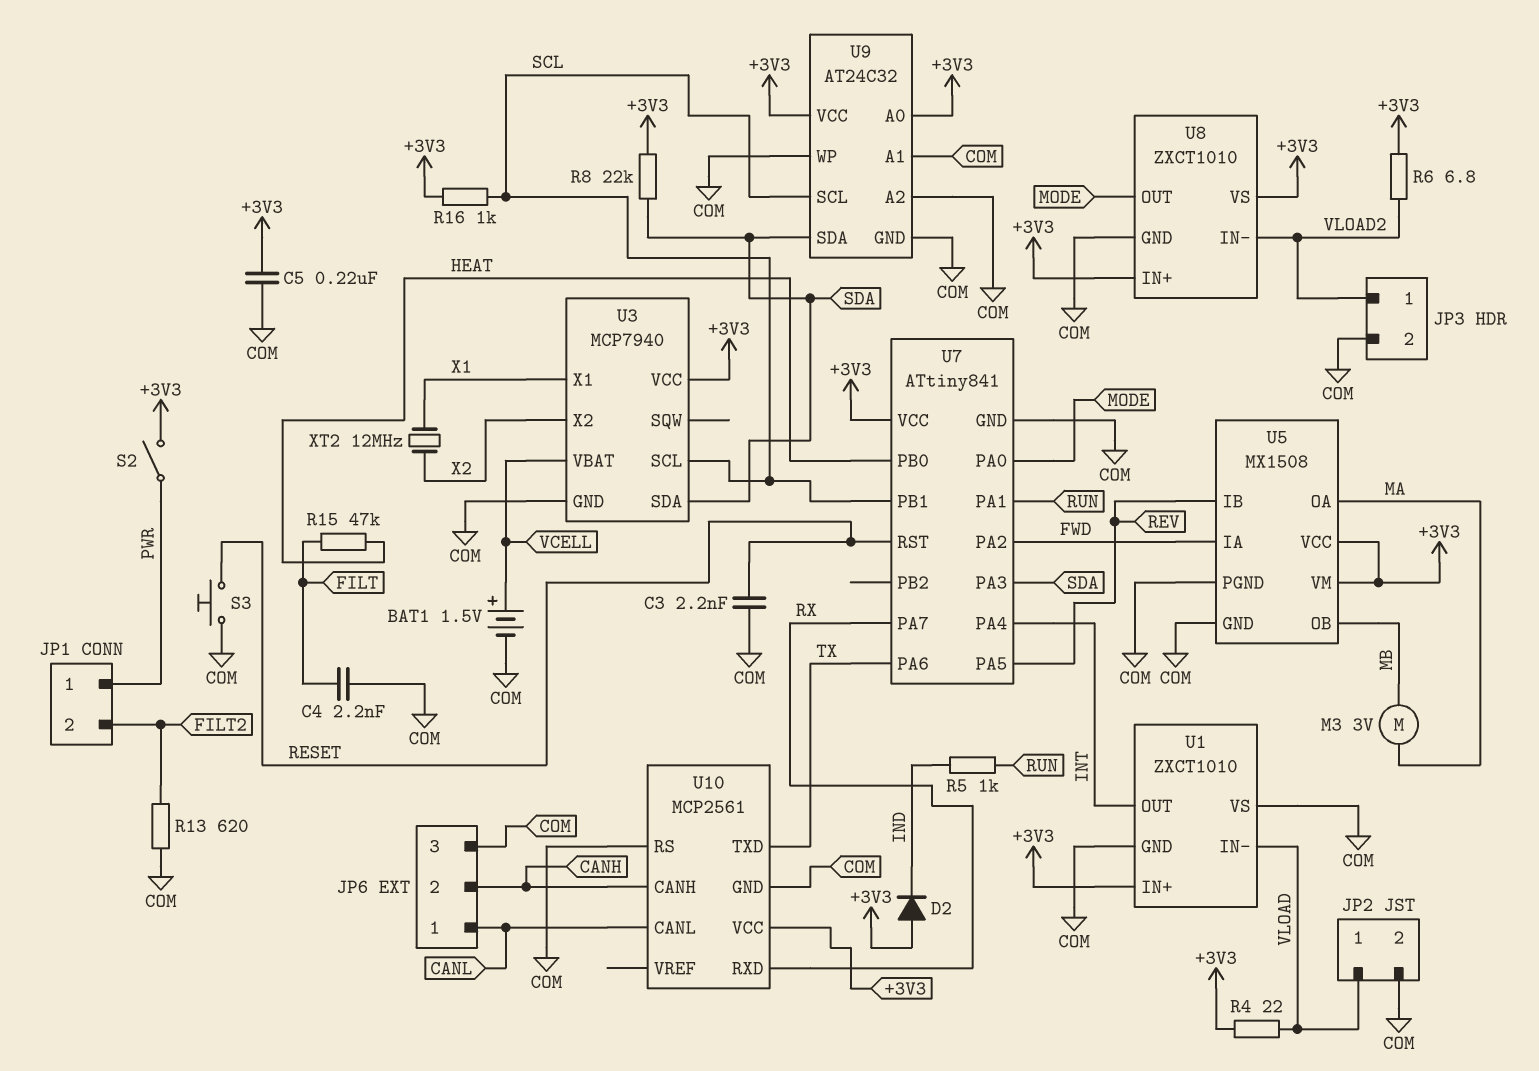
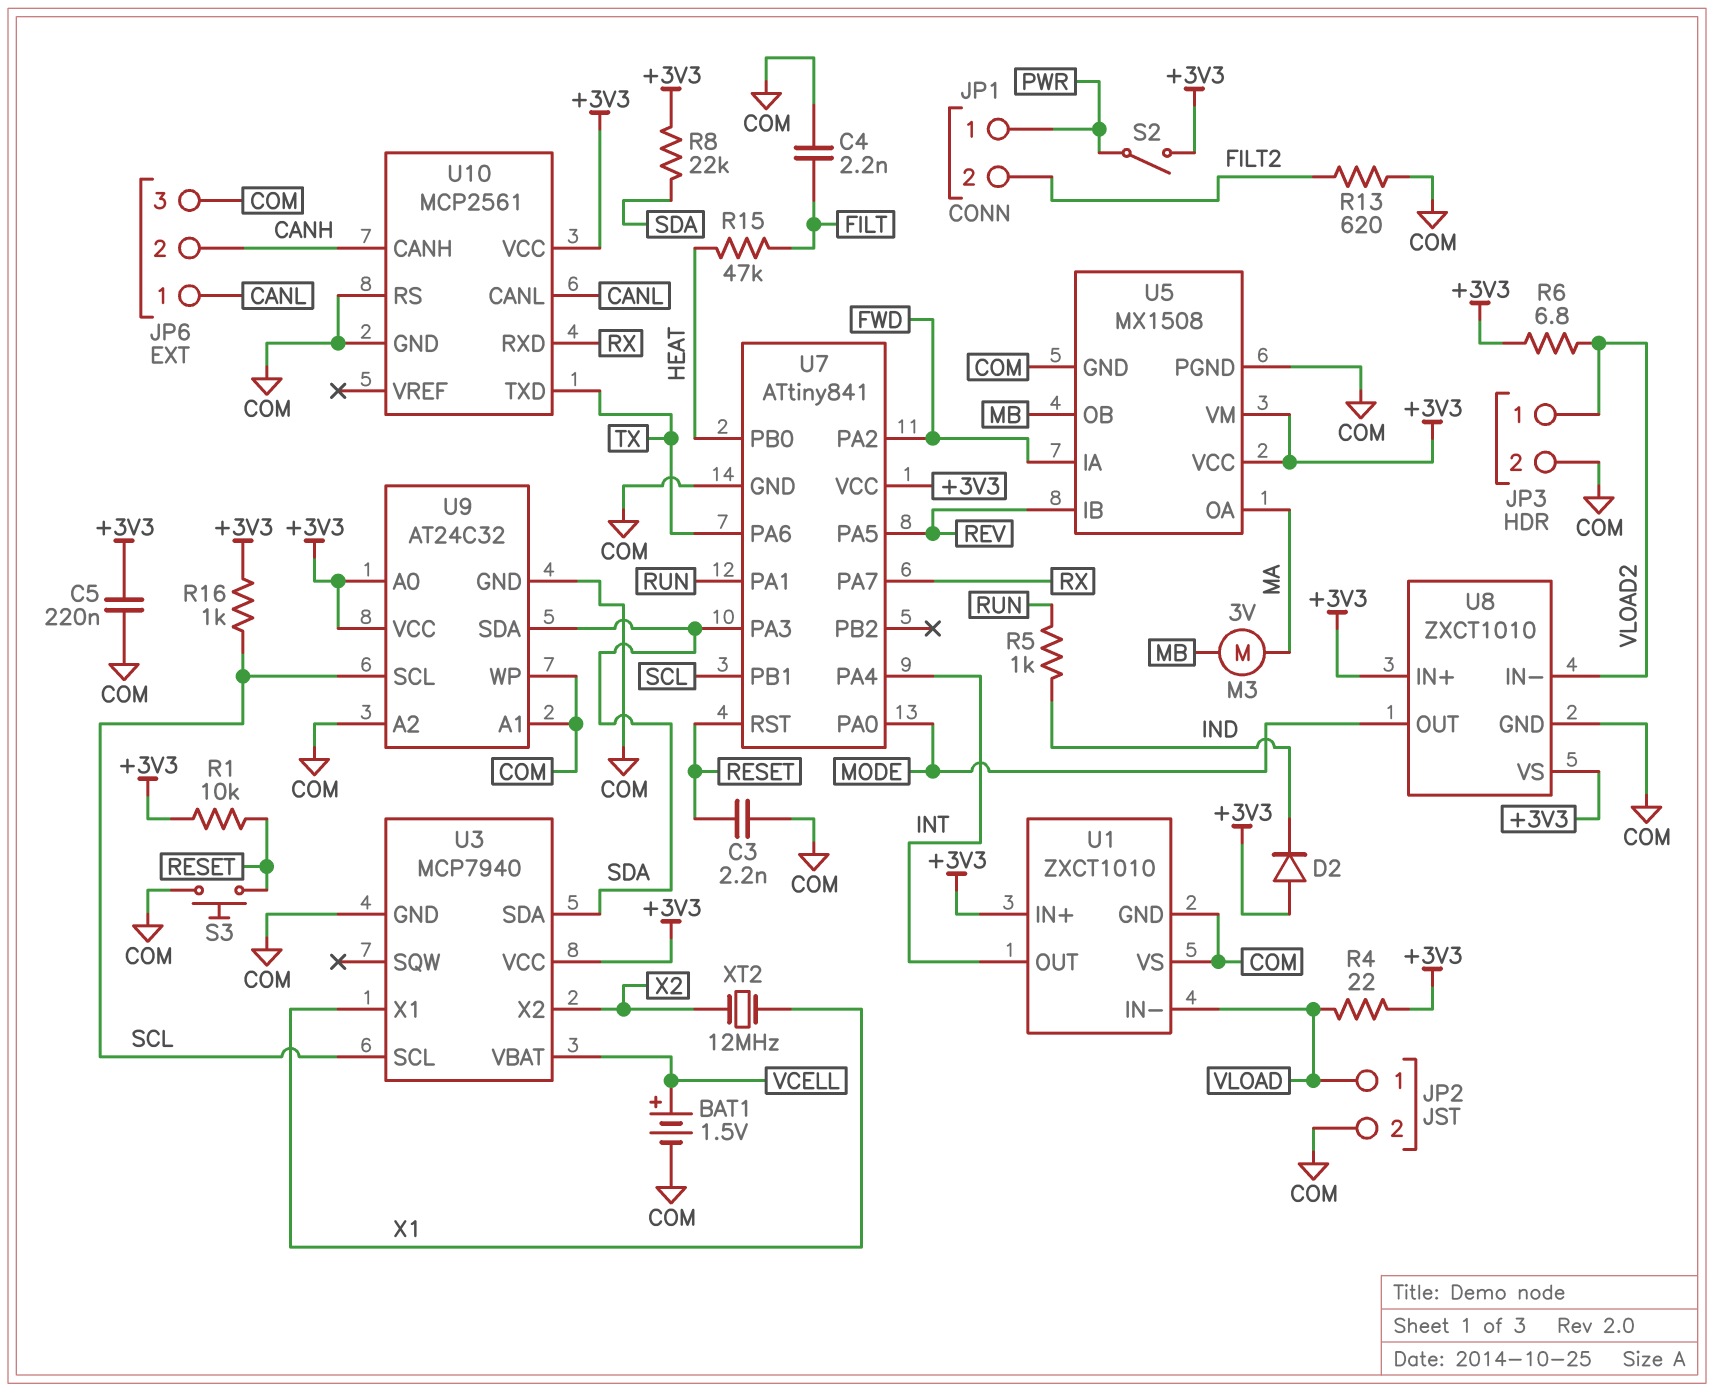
R1: none -> 10k (+3V3, RESET)

